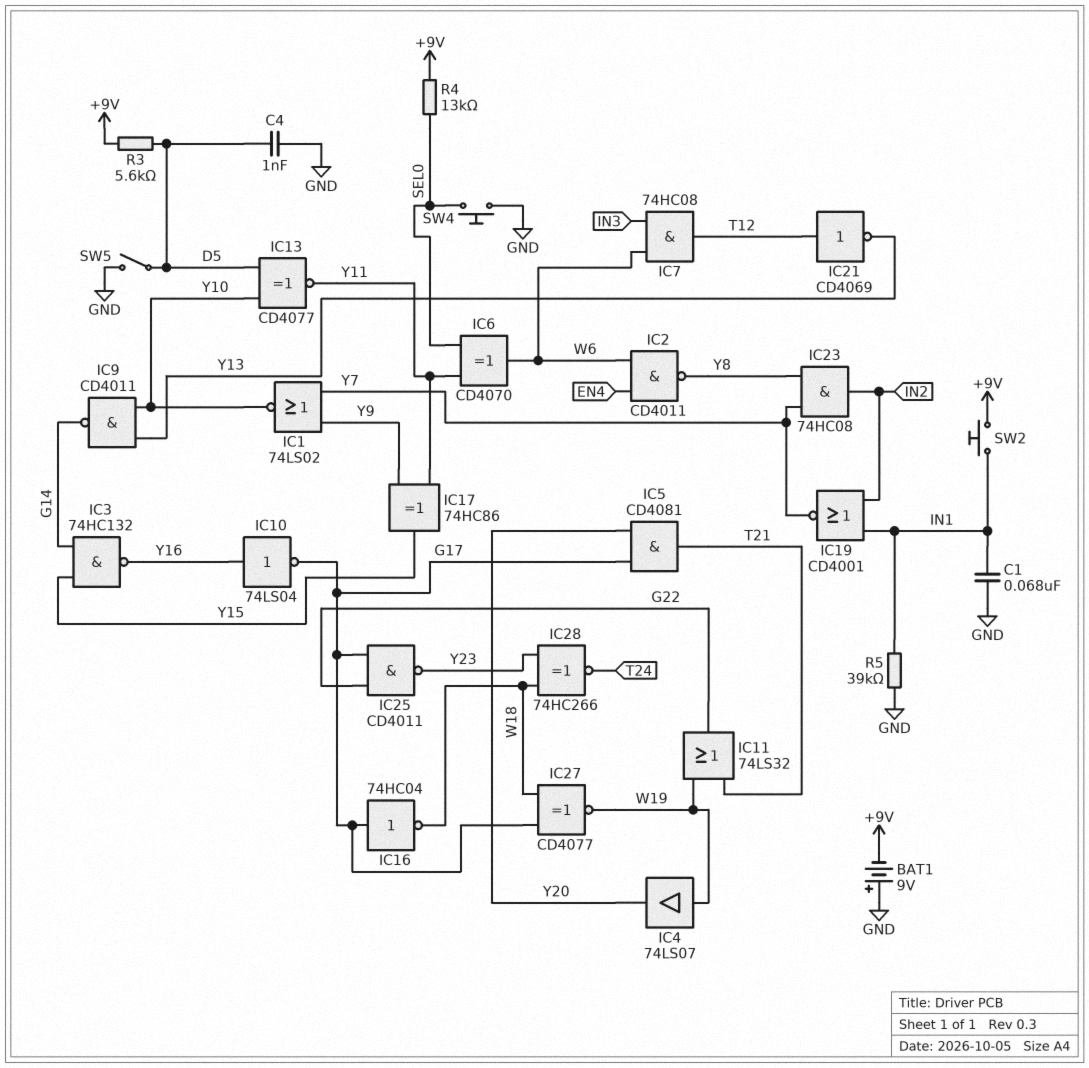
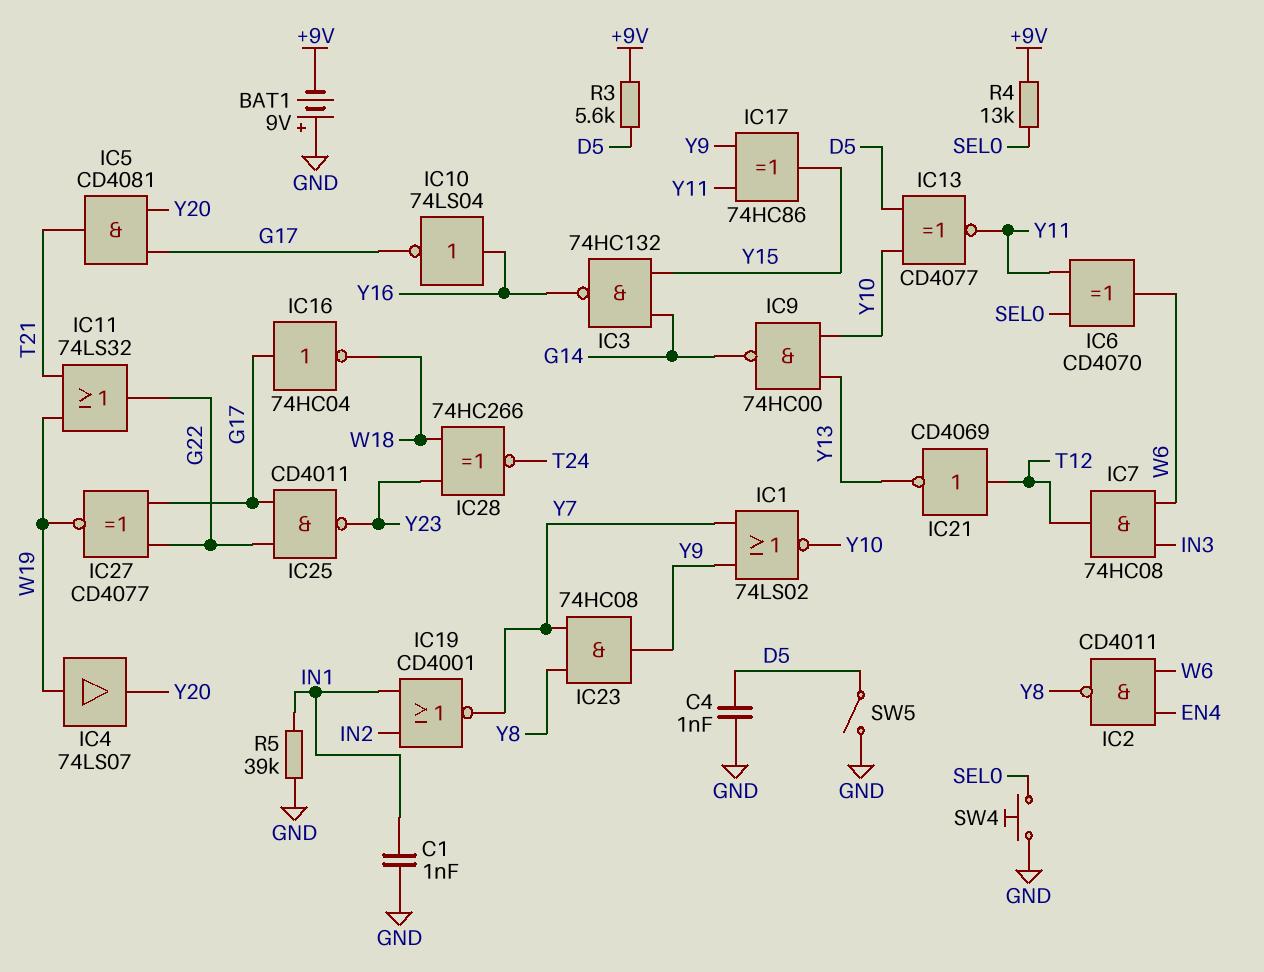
C1: 68nF (GND, IN1) -> 1nF (GND, IN1)
IC9: NAND CD4011 (in Y10, in Y13, out G14) -> NAND 74HC00 (in Y10, in Y13, out G14)
IC23: AND 74HC08 (in Y7, in Y8, out IN2) -> AND 74HC08 (in Y7, in Y8, out Y9)
IC27: XNOR CD4077 (in G17, in W18, out W19) -> XNOR CD4077 (in G17, in G22, out W19)
SW2: button (+9V, IN1) -> none

